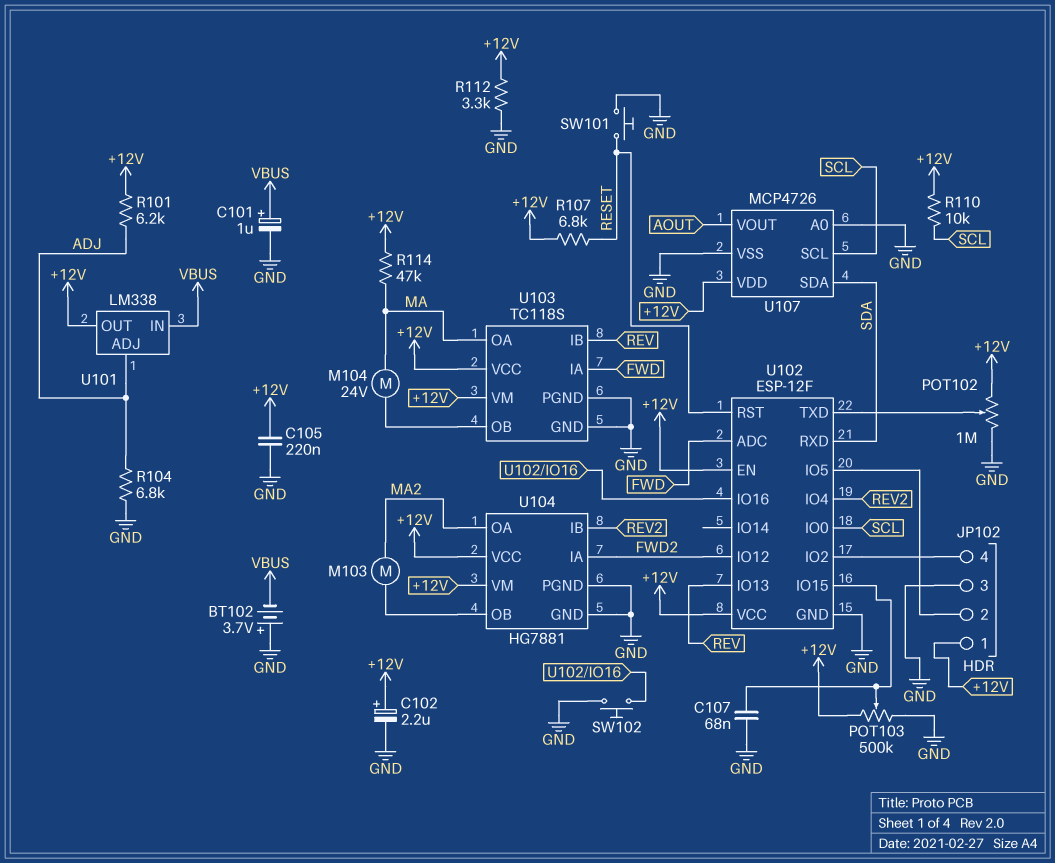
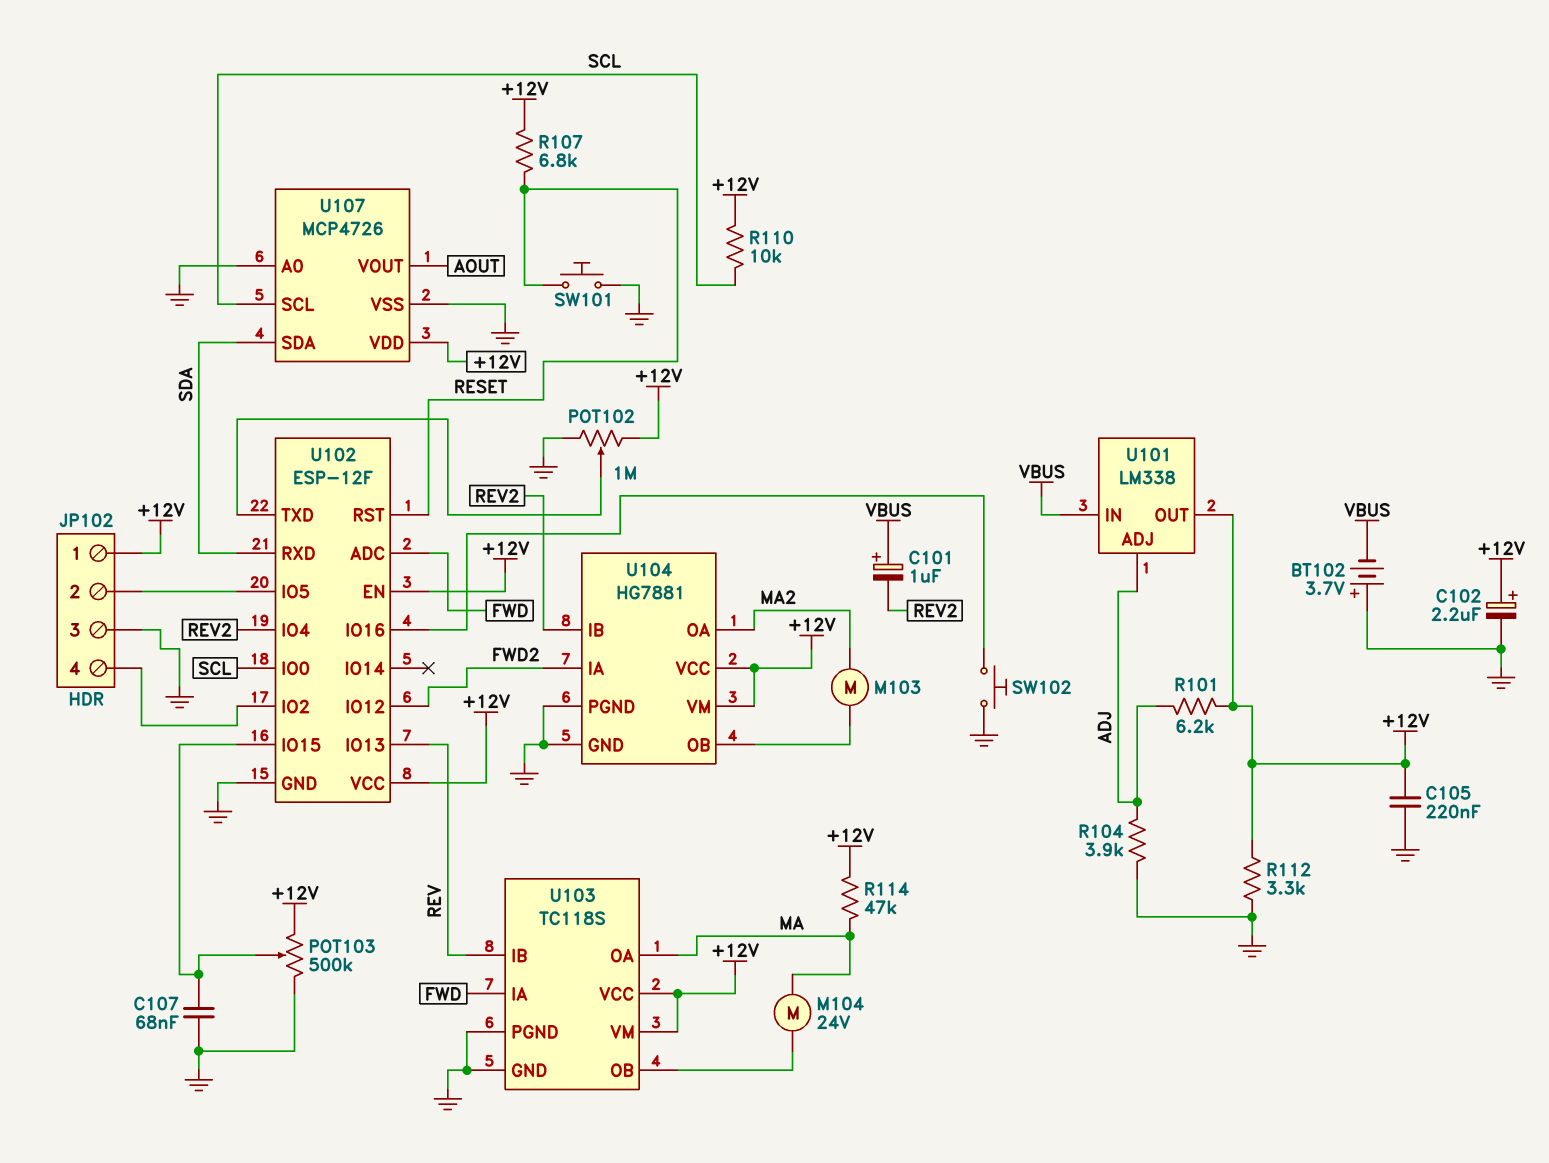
C101: 1uF (plus VBUS, minus GND) -> 1uF (plus VBUS, minus REV2)
R104: 6.8k (ADJ, GND) -> 3.9k (ADJ, GND)

